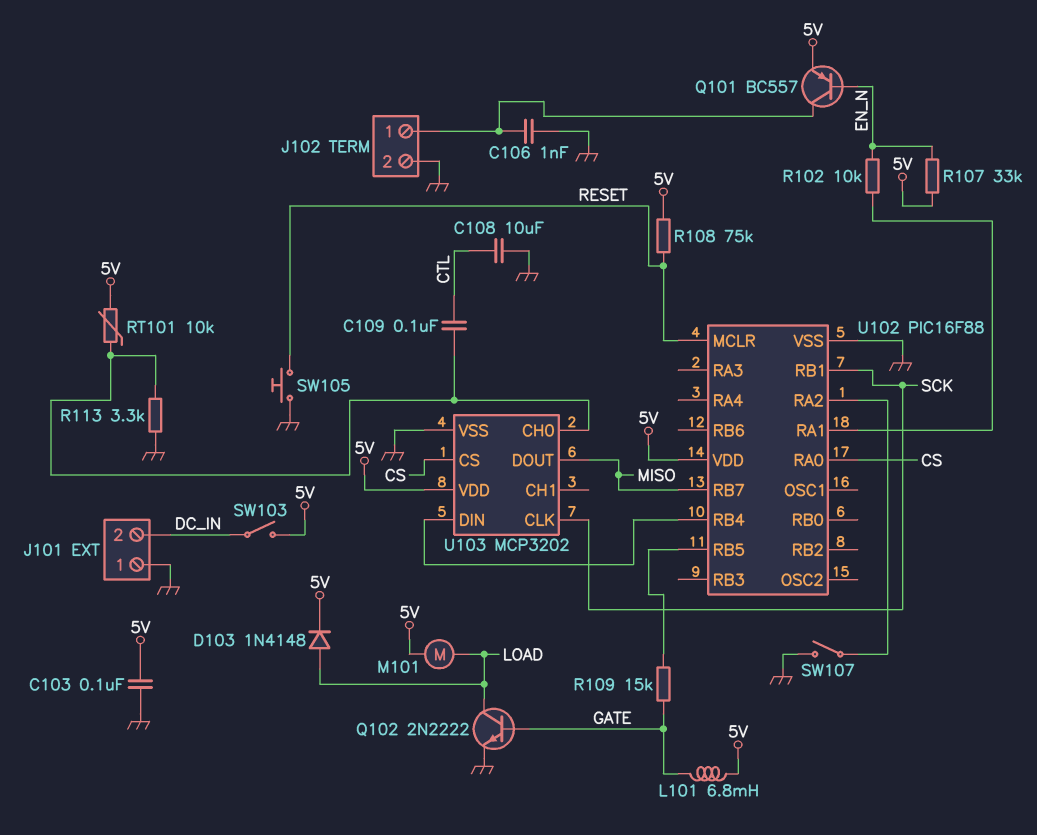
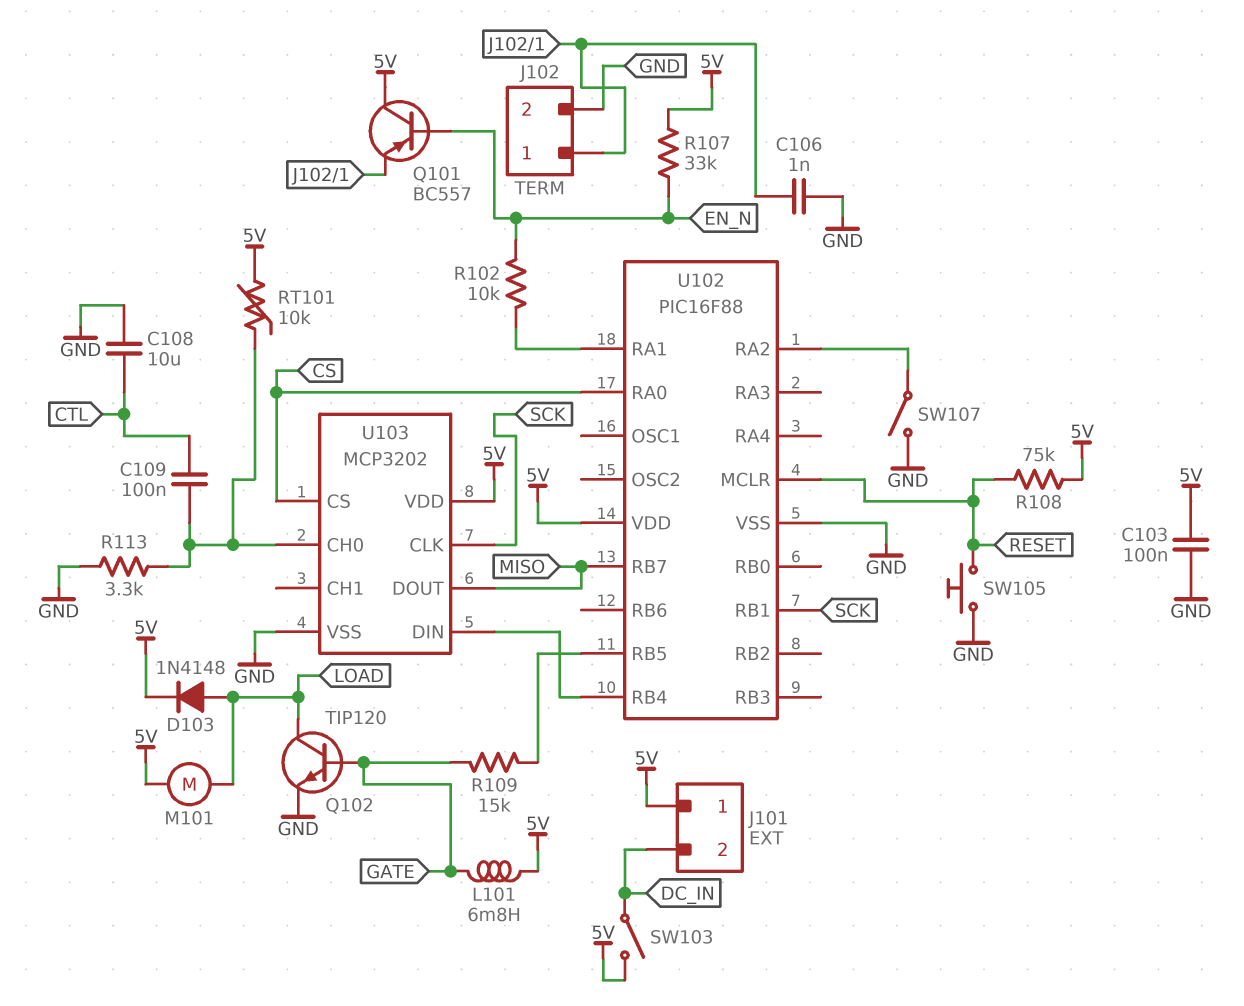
J101 pin 1: GND -> 5V
Q101: PNP BC557 (B EN_N, C J102/1, E 5V) -> PNP BC557 (B EN_N, C 5V, E J102/1)
Q102: NPN 2N2222 (B GATE, C LOAD, E GND) -> NPN TIP120 (B GATE, C LOAD, E GND)

